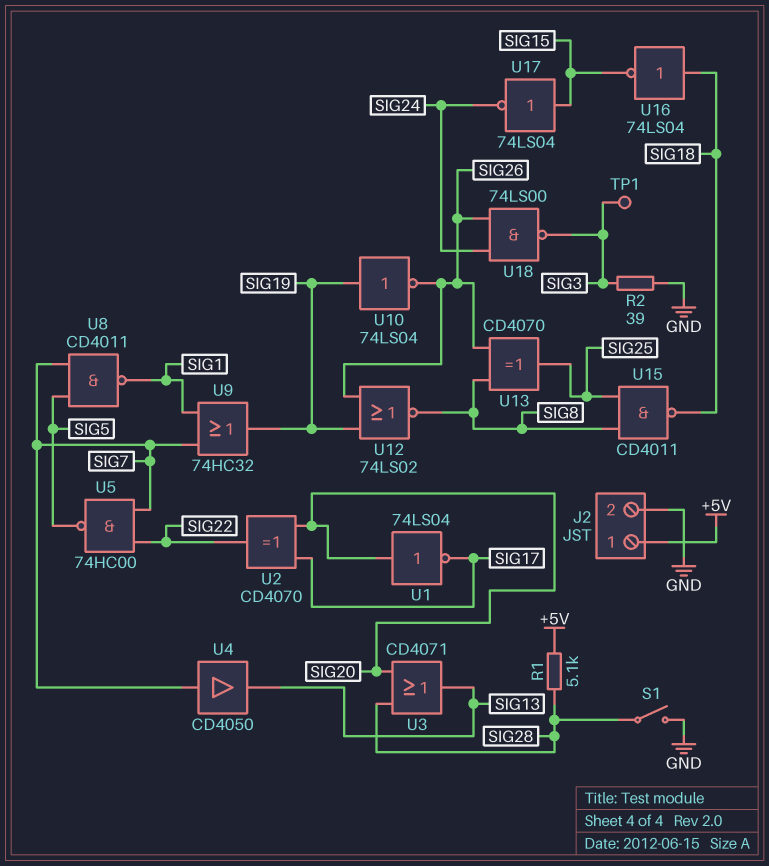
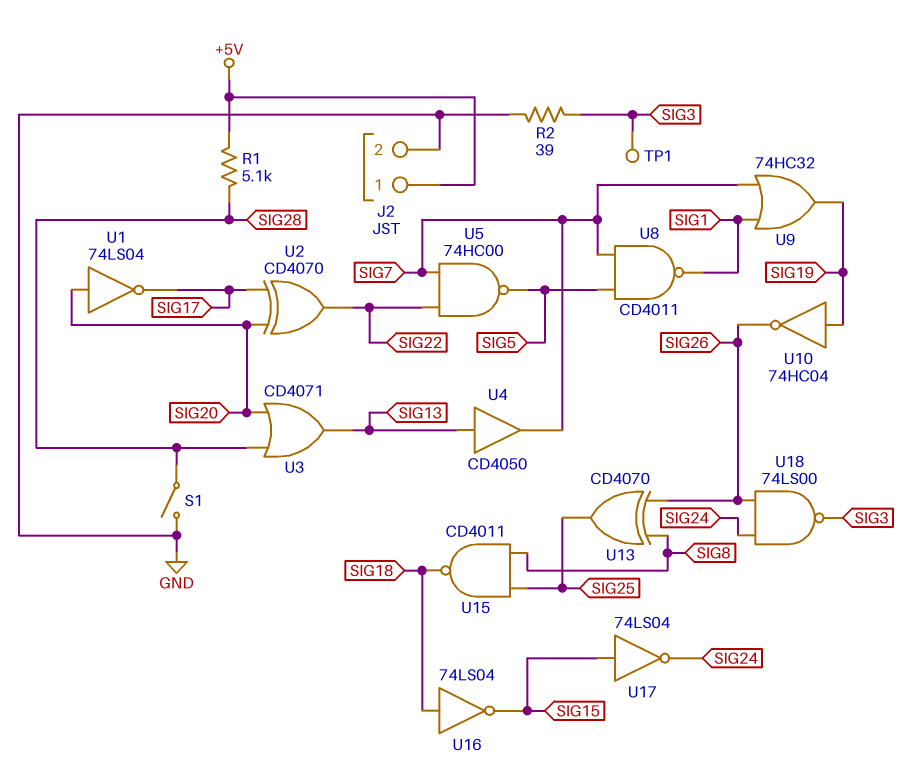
U4: buffer CD4050 (in SIG7, out SIG13) -> buffer CD4050 (in SIG13, out SIG7)
U10: NOT 74LS04 (in SIG19, out SIG26) -> NOT 74HC04 (in SIG19, out SIG26)
U12: NOR 74LS02 (in SIG19, in SIG26, out SIG8) -> none

